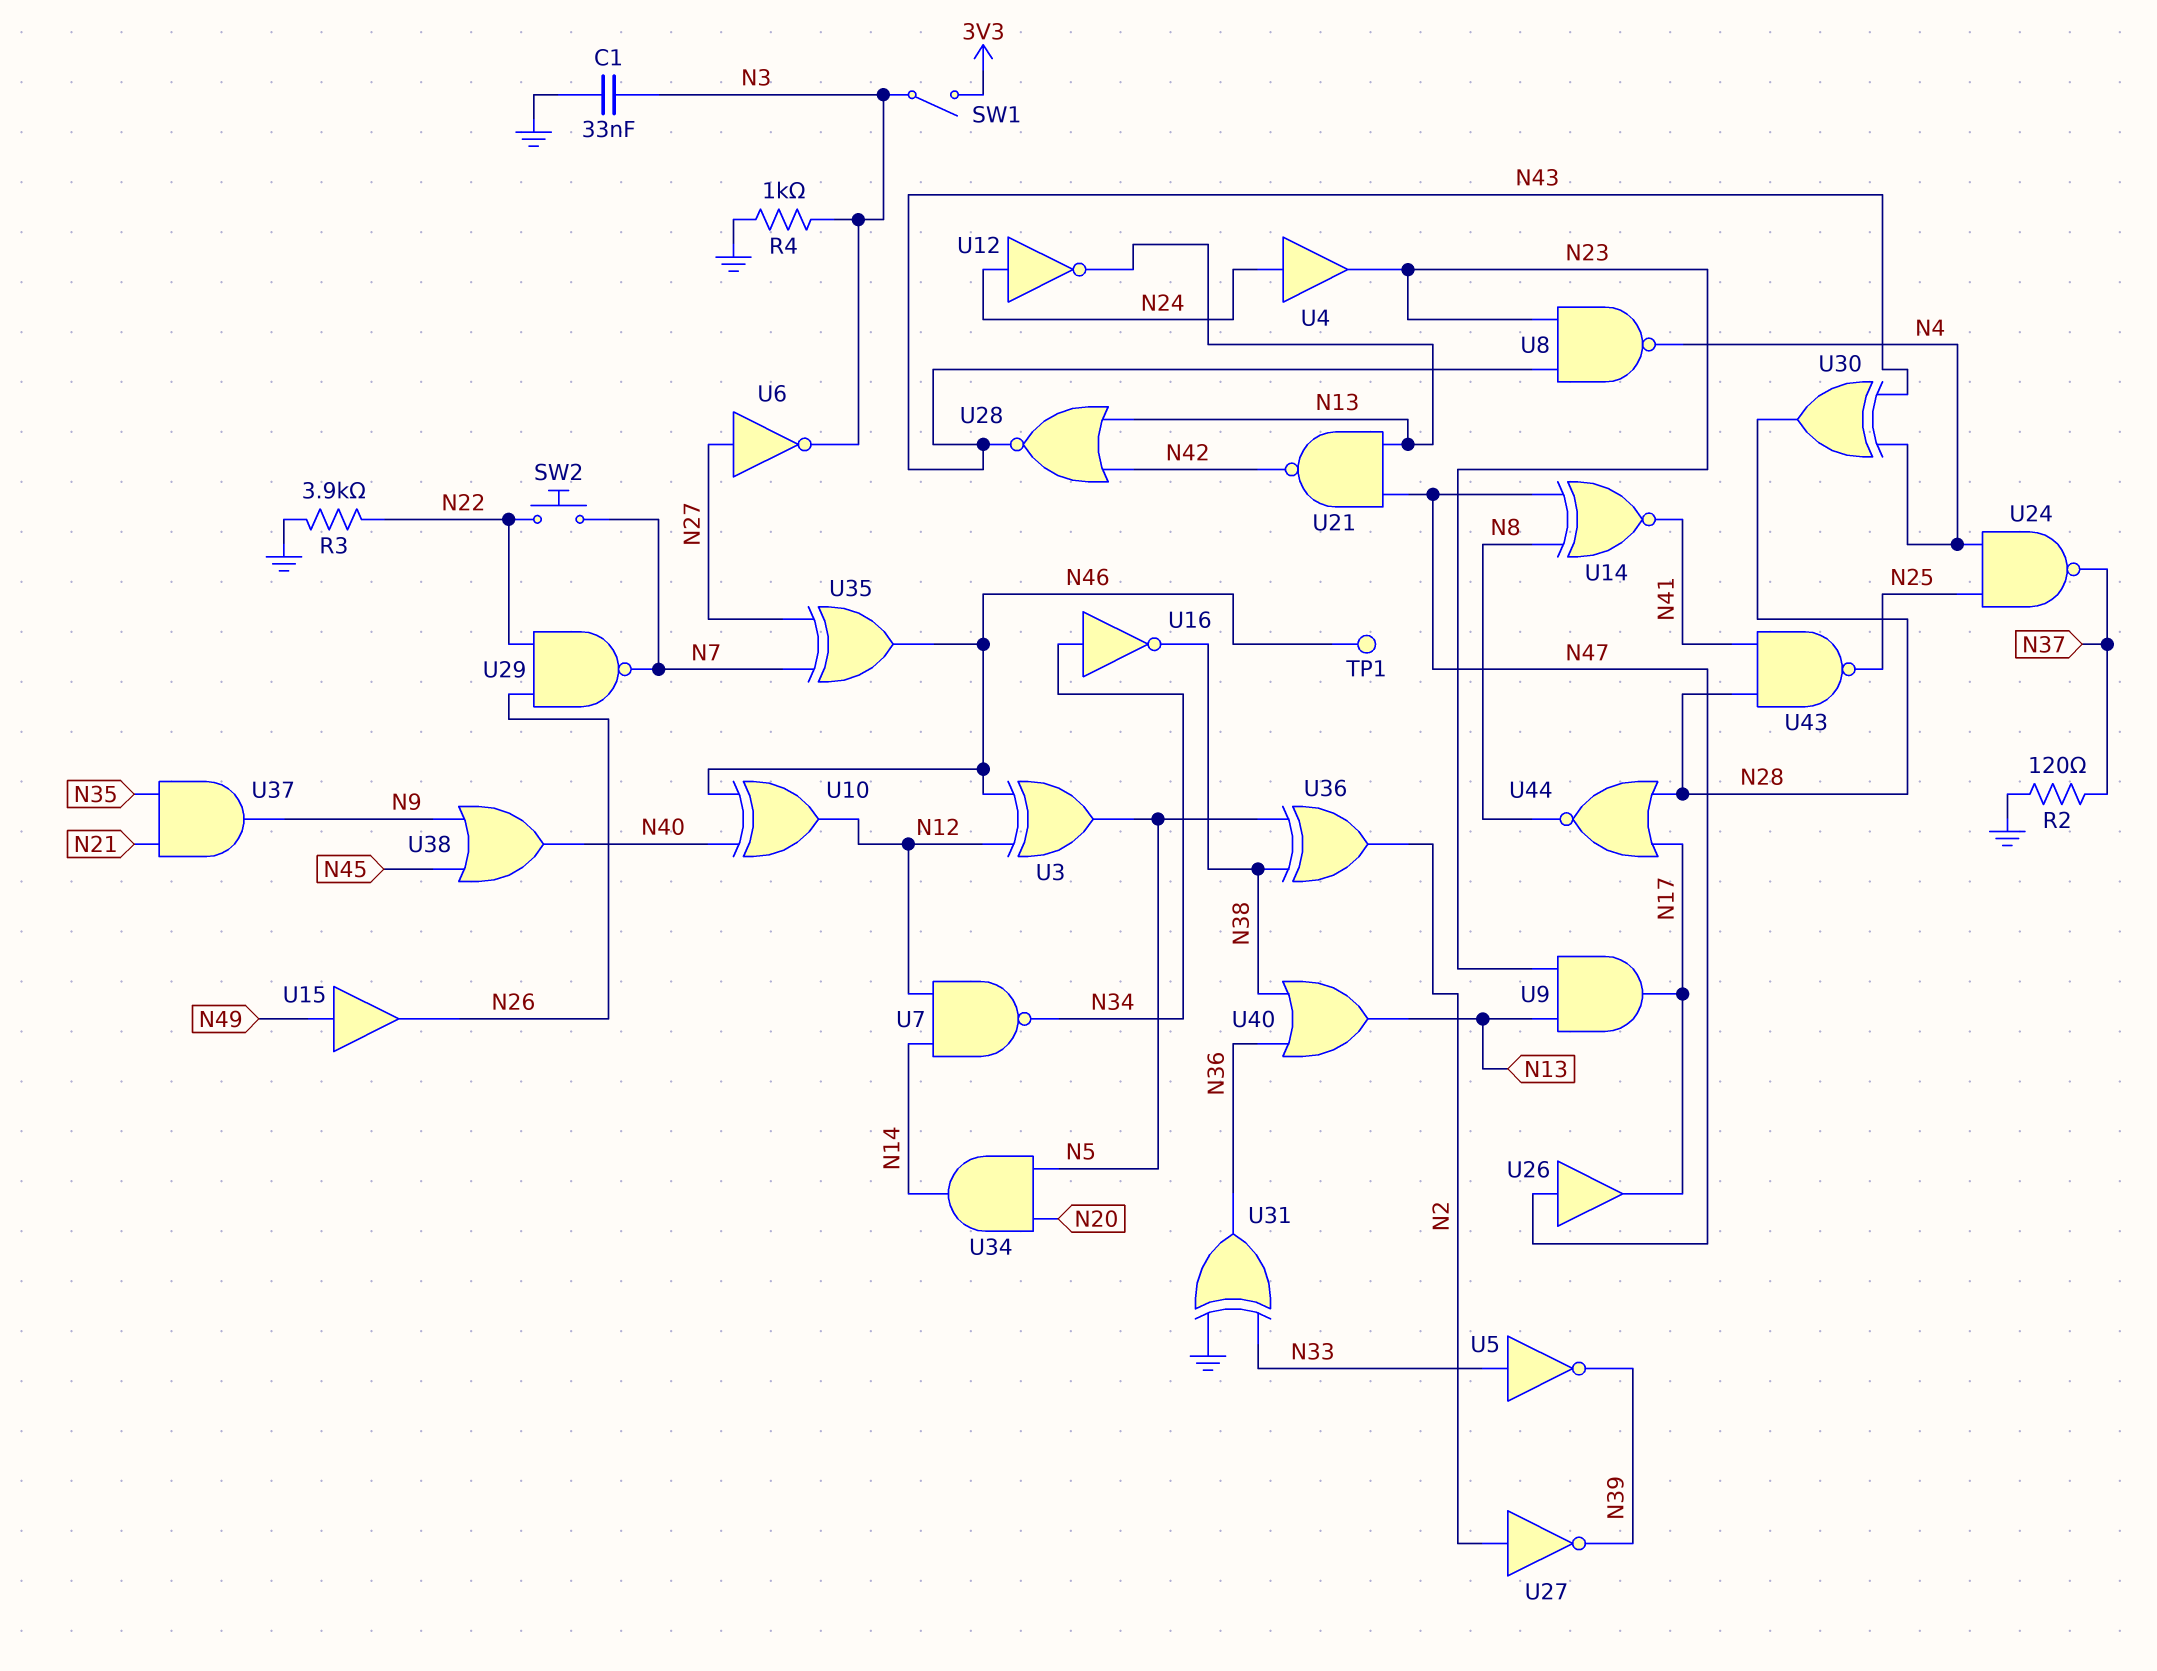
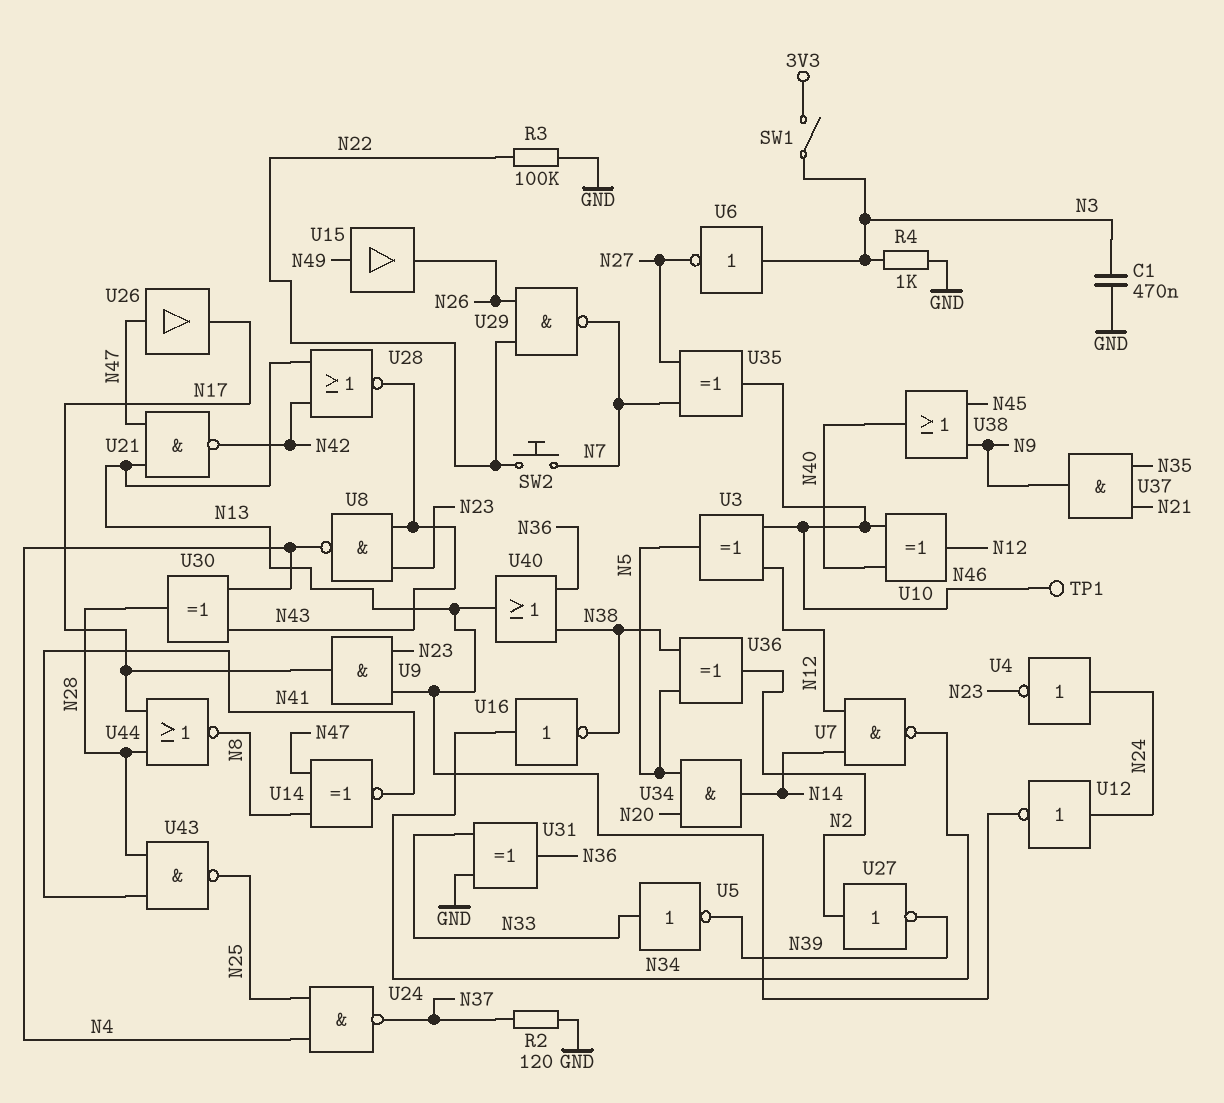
C1: 33nF (GND, N3) -> 470nF (GND, N3)
R3: 3.9k (GND, N22) -> 100k (GND, N22)
U4: buffer (in N24, out N23) -> NOT (in N24, out N23)
U6: NOT (in N27, out N3) -> NOT (in N3, out N27)

